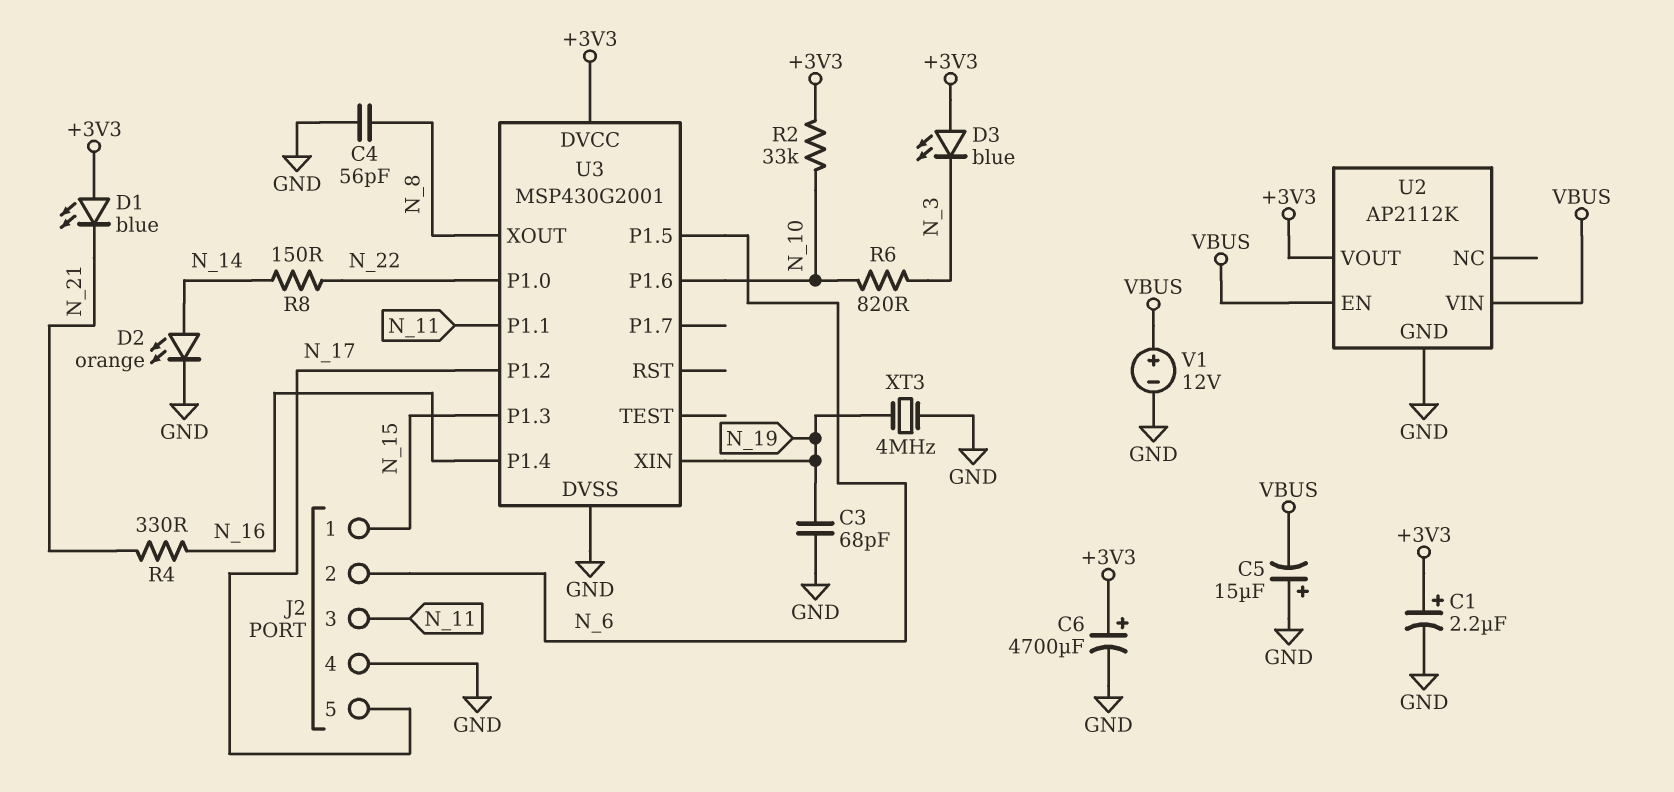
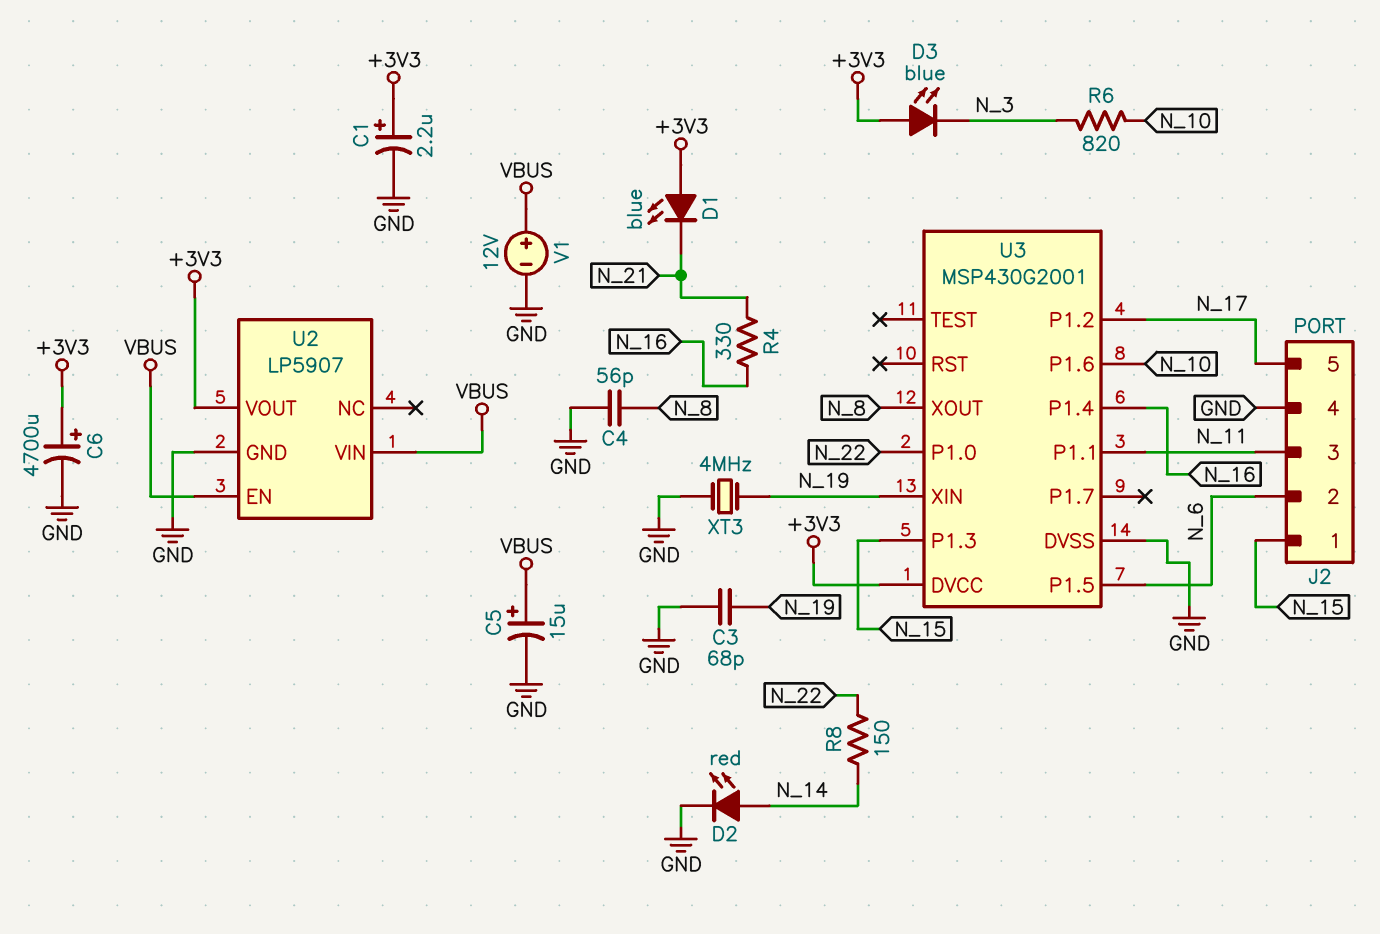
C5: 15uF (plus GND, minus VBUS) -> 15uF (plus VBUS, minus GND)
D2: LED orange (A N_14, K GND) -> LED red (A N_14, K GND)
R2: 33k (+3V3, N_10) -> none
U2: AP2112K -> LP5907

